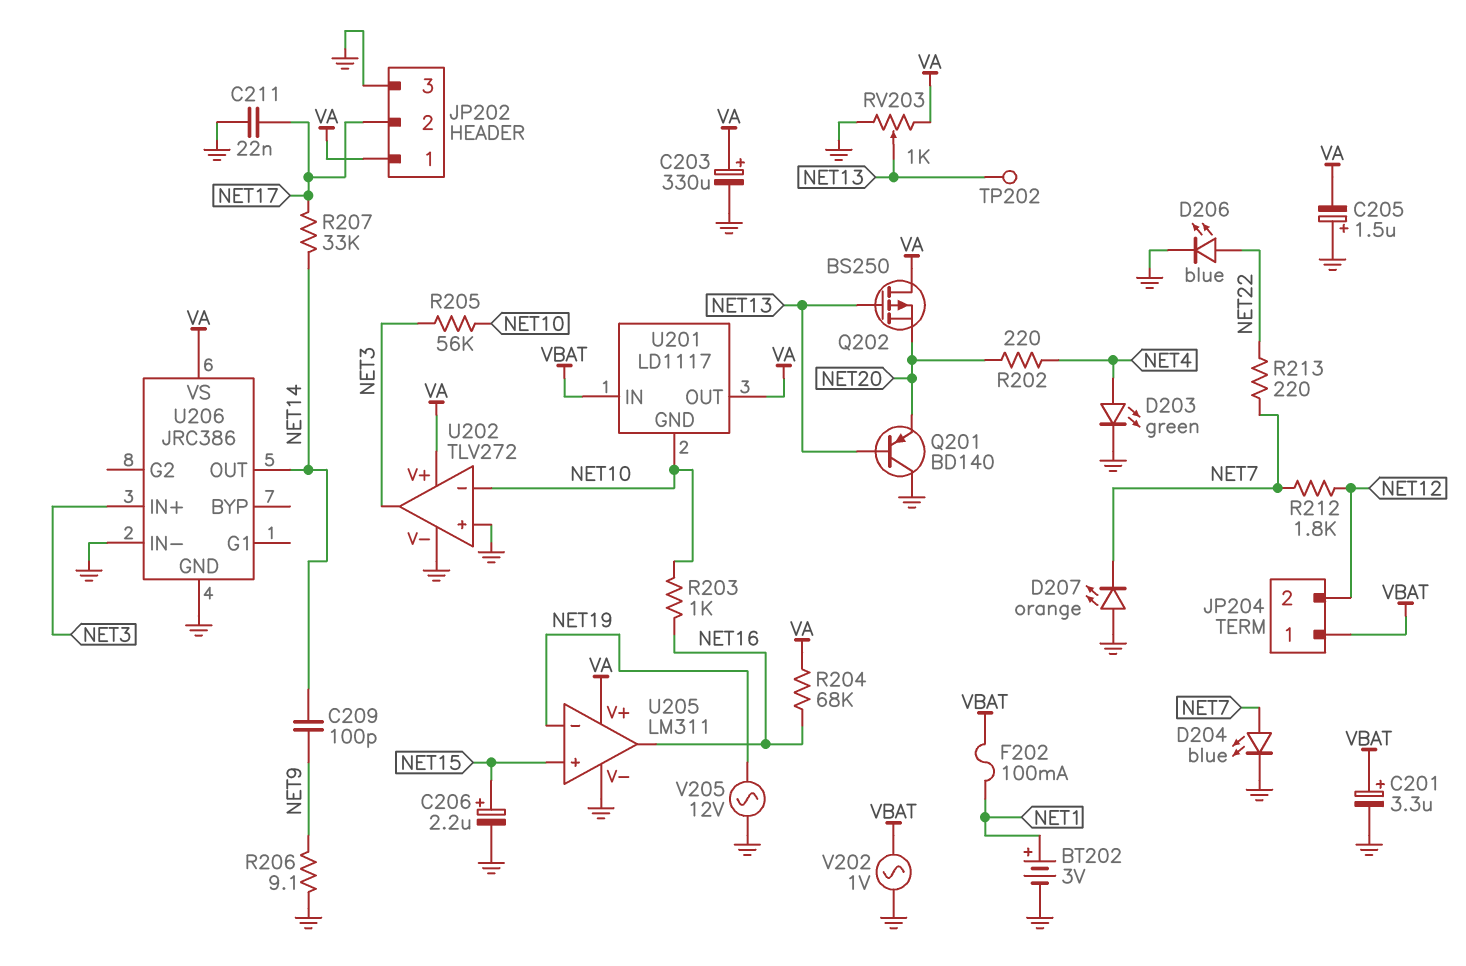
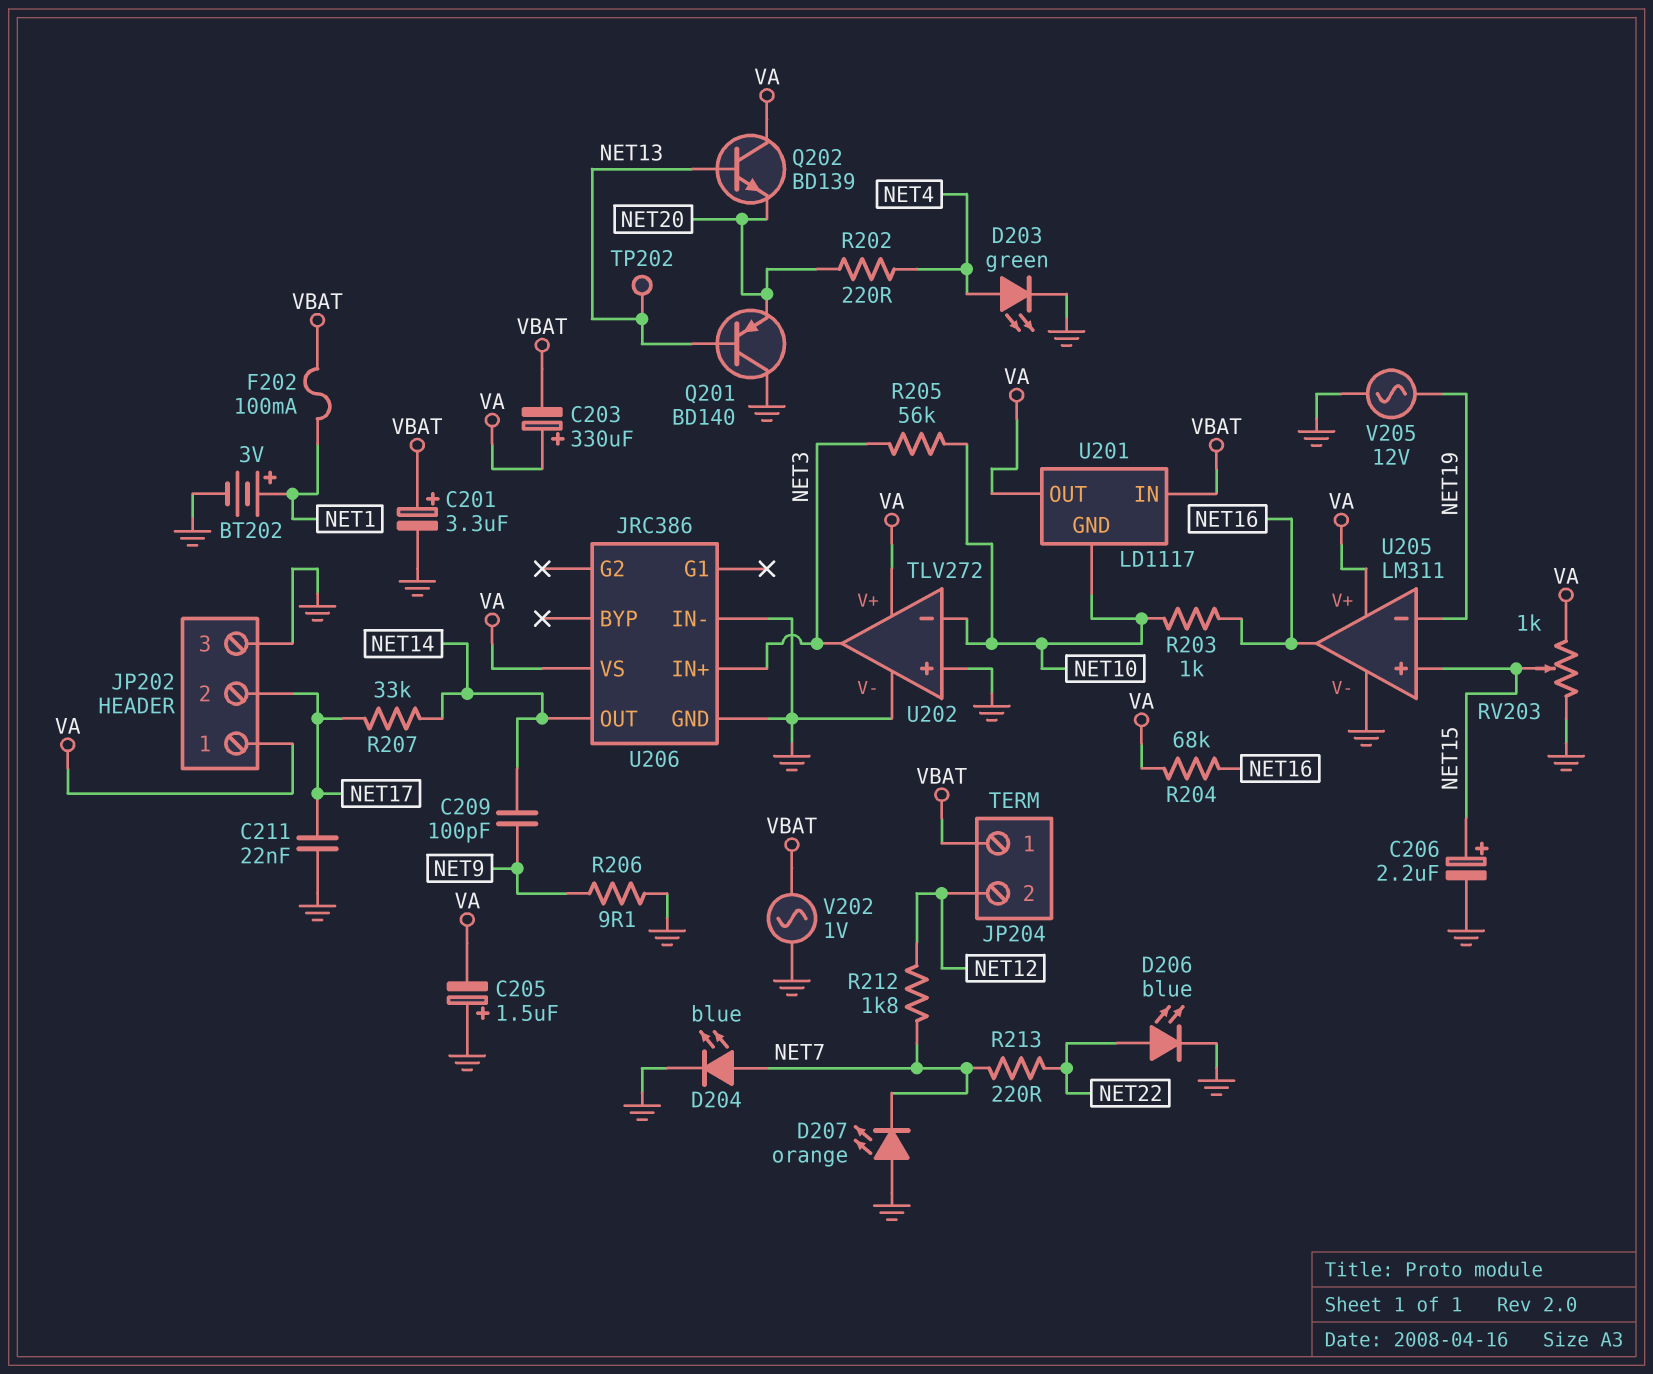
C203: 330uF (plus VA, minus GND) -> 330uF (plus VA, minus VBAT)
Q202: PMOS BS250 (G NET13, D VA, S NET20) -> NPN BD139 (B NET13, C VA, E NET20)
RV203: 1k (GND, VA, wiper NET13) -> 1k (GND, VA, wiper NET15)

